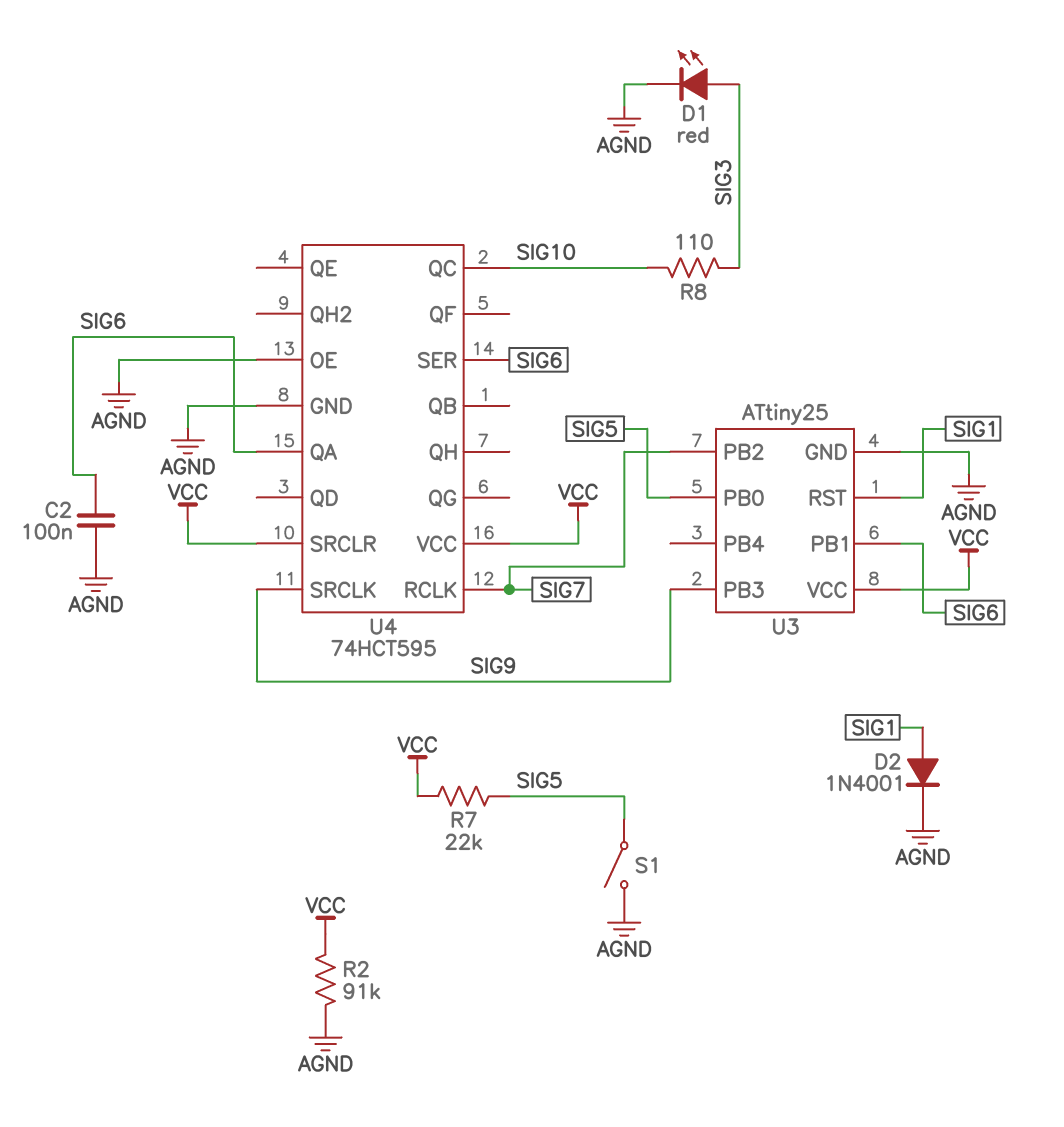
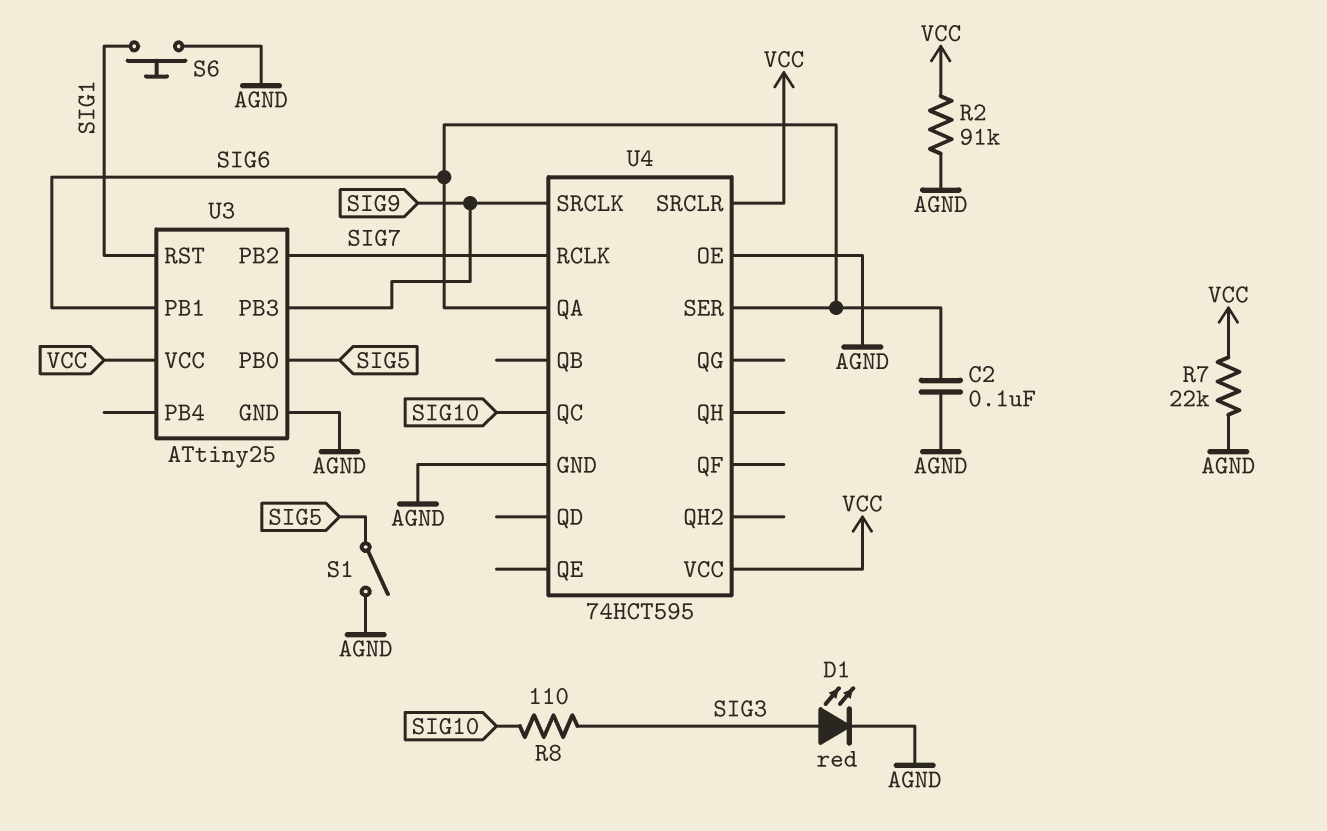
D2: diode 1N4001 (A SIG1, K AGND) -> none
R7: 22k (SIG5, VCC) -> 22k (AGND, VCC)
S6: none -> button (AGND, SIG1)

